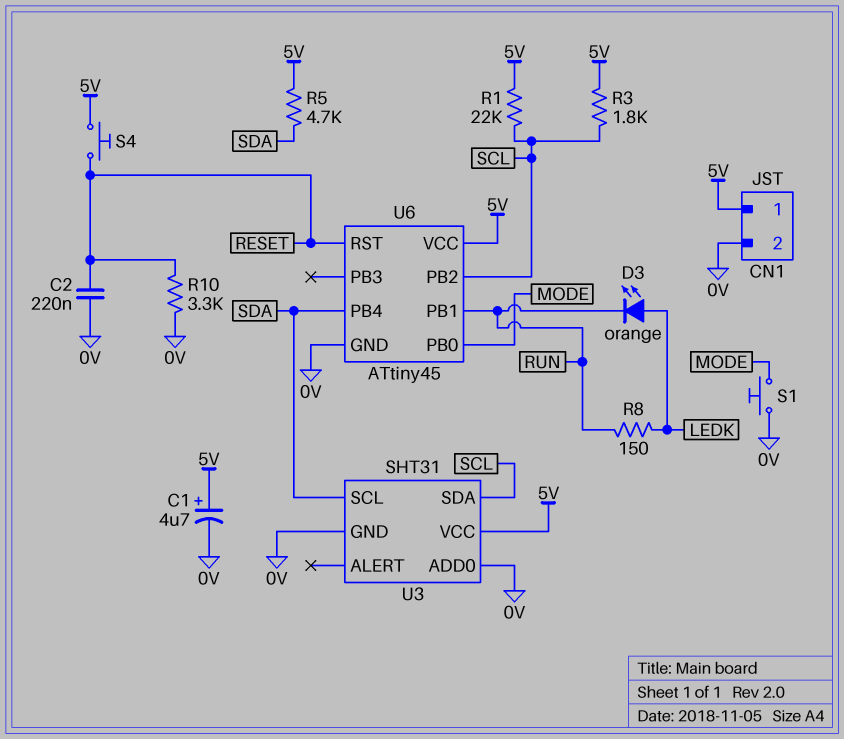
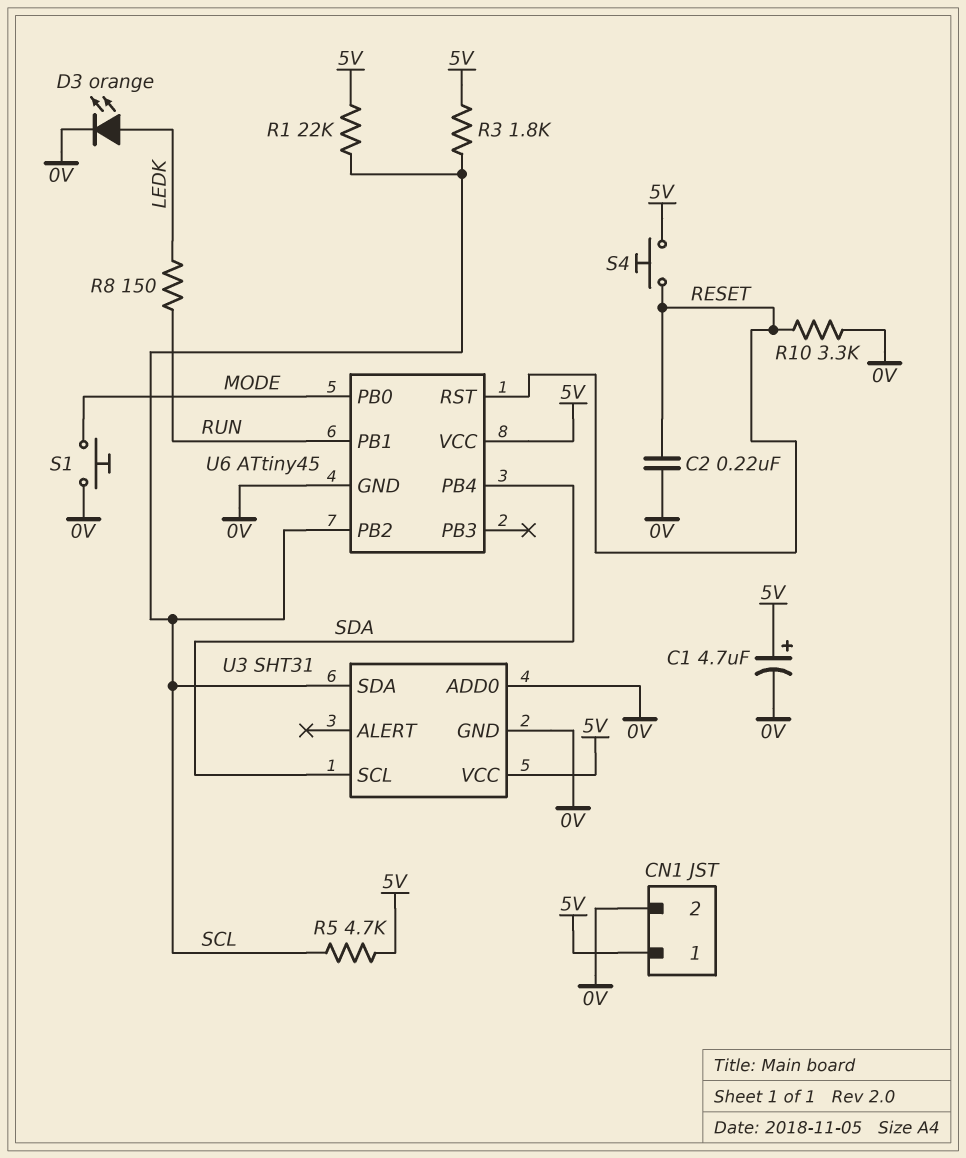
D3: LED orange (A LEDK, K RUN) -> LED orange (A LEDK, K 0V)
R5: 4.7k (5V, SDA) -> 4.7k (5V, SCL)

